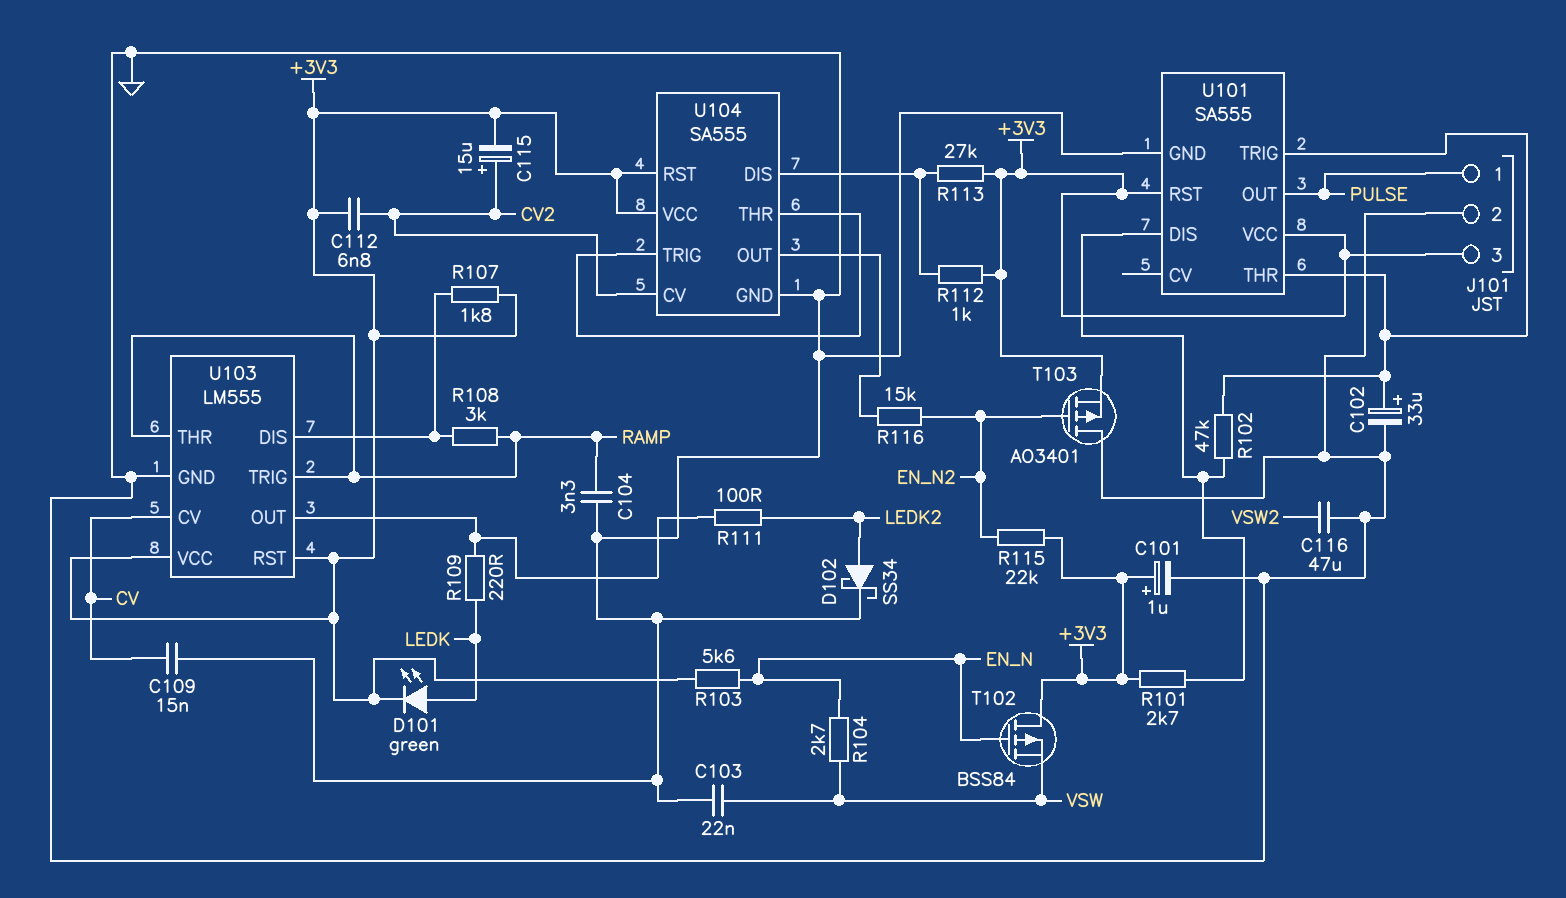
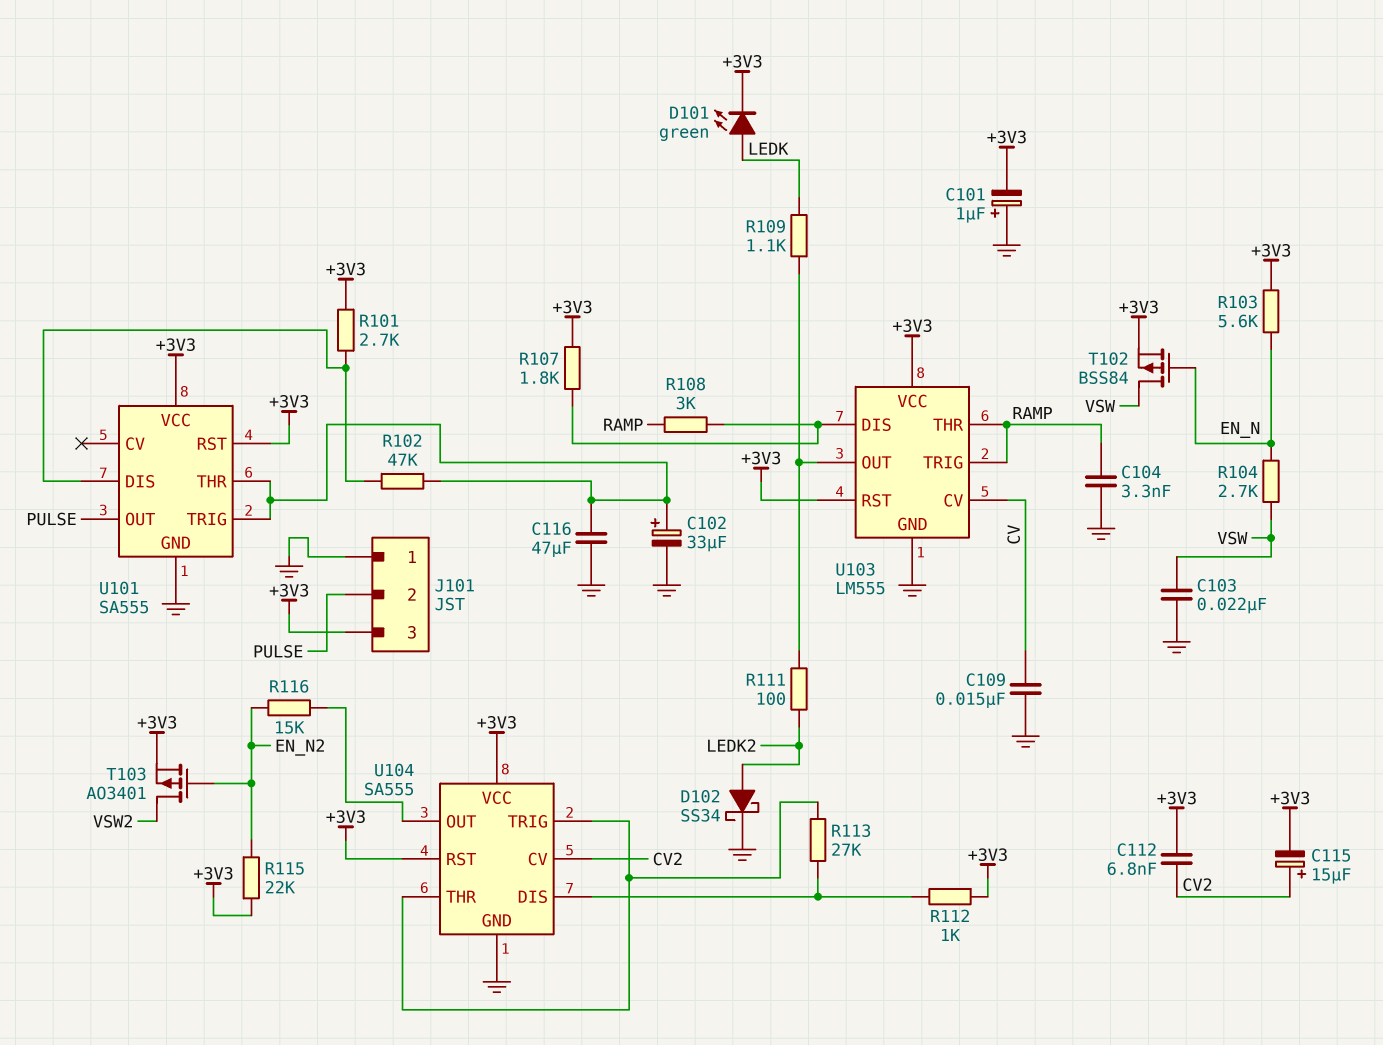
C101: 1uF (plus +3V3, minus GND) -> 1uF (plus GND, minus +3V3)
C116: 47uF (GND, VSW2) -> 47uF (GND, U101/THR)
J101 pin 1: PULSE -> GND
J101 pin 2: GND -> PULSE
R109: 220 (LEDK, U103/OUT) -> 1.1k (LEDK, U103/OUT)
R113: 27k (+3V3, U104/DIS) -> 27k (U104/DIS, U104/THR)
T102: PMOS BSS84 (G EN_N, D +3V3, S VSW) -> PMOS BSS84 (G EN_N, D VSW, S +3V3)
T103: PMOS AO3401 (G EN_N2, D GND, S +3V3) -> PMOS AO3401 (G EN_N2, D VSW2, S +3V3)

